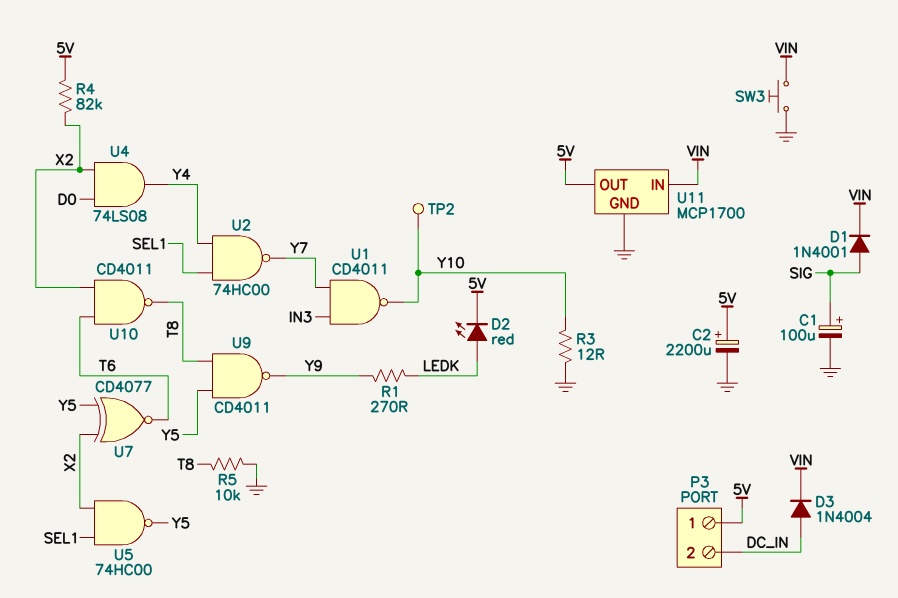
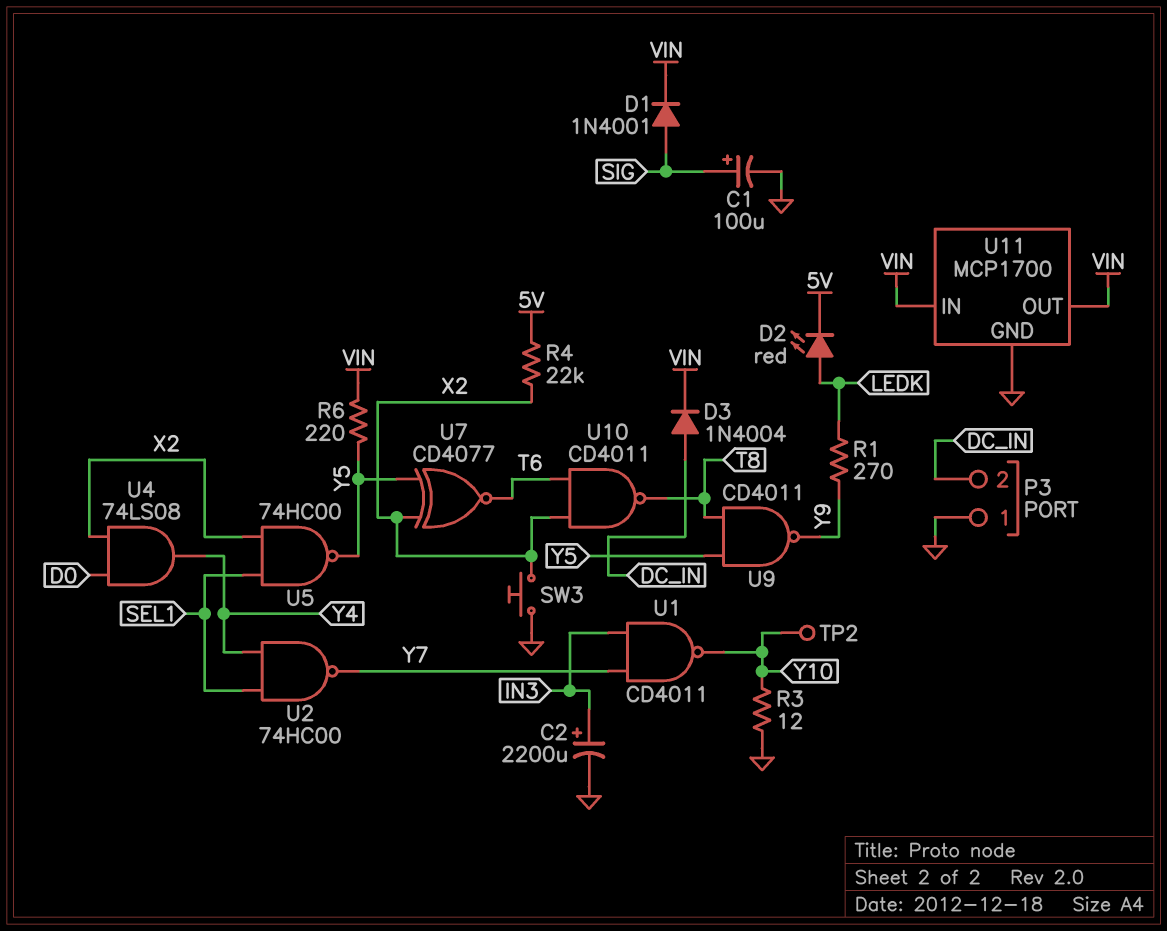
C2: 2200uF (plus 5V, minus GND) -> 2200uF (plus IN3, minus GND)
P3 pin 1: 5V -> GND
R4: 82k (5V, X2) -> 22k (5V, X2)
R5: 10k (GND, T8) -> none
R6: none -> 220 (VIN, Y5)
SW3: button (GND, VIN) -> button (GND, X2)
U11 pin OUT: 5V -> VIN

